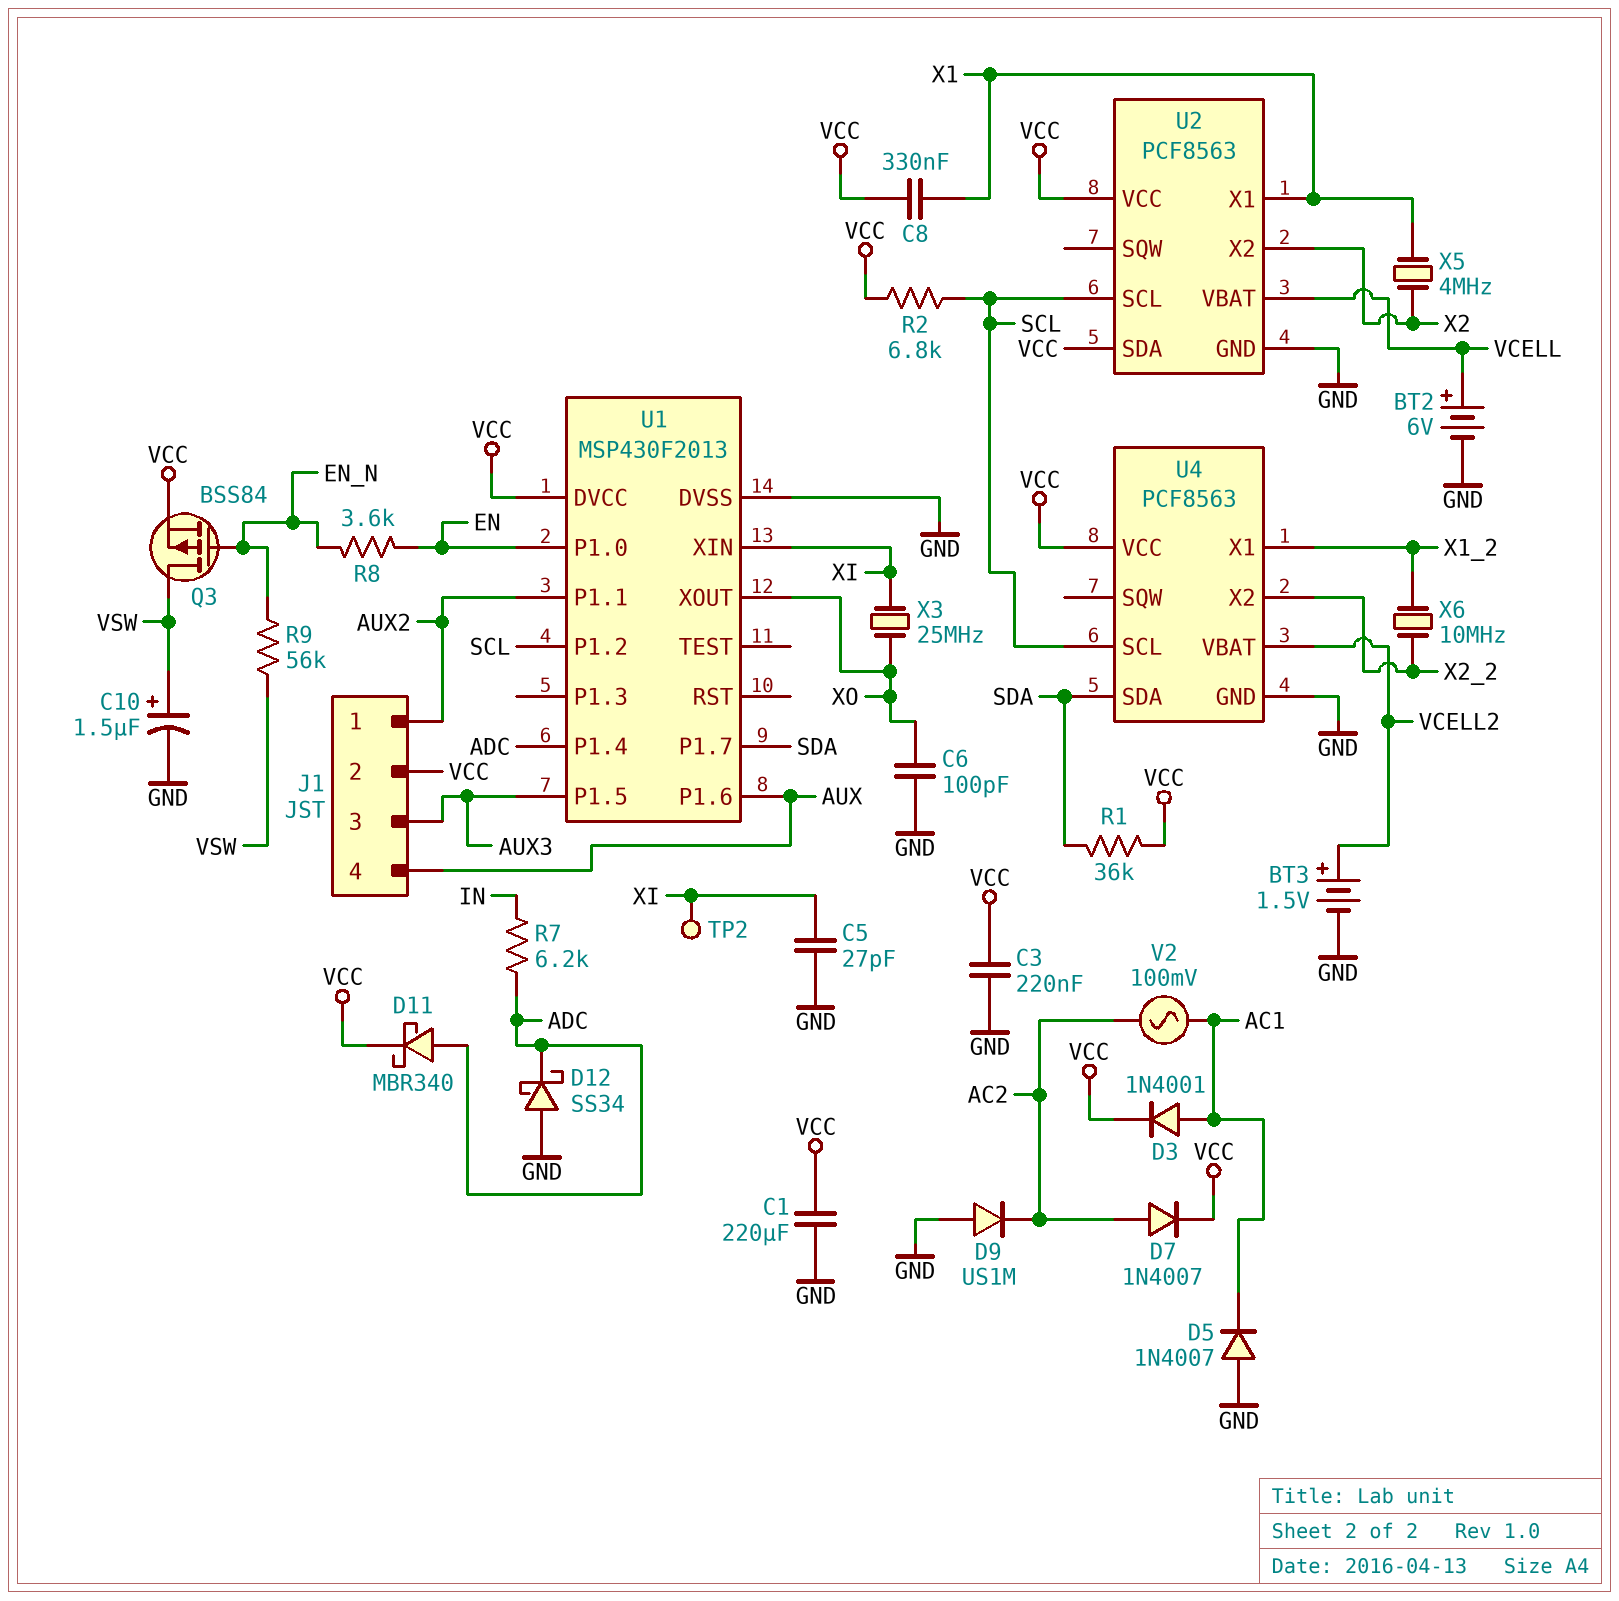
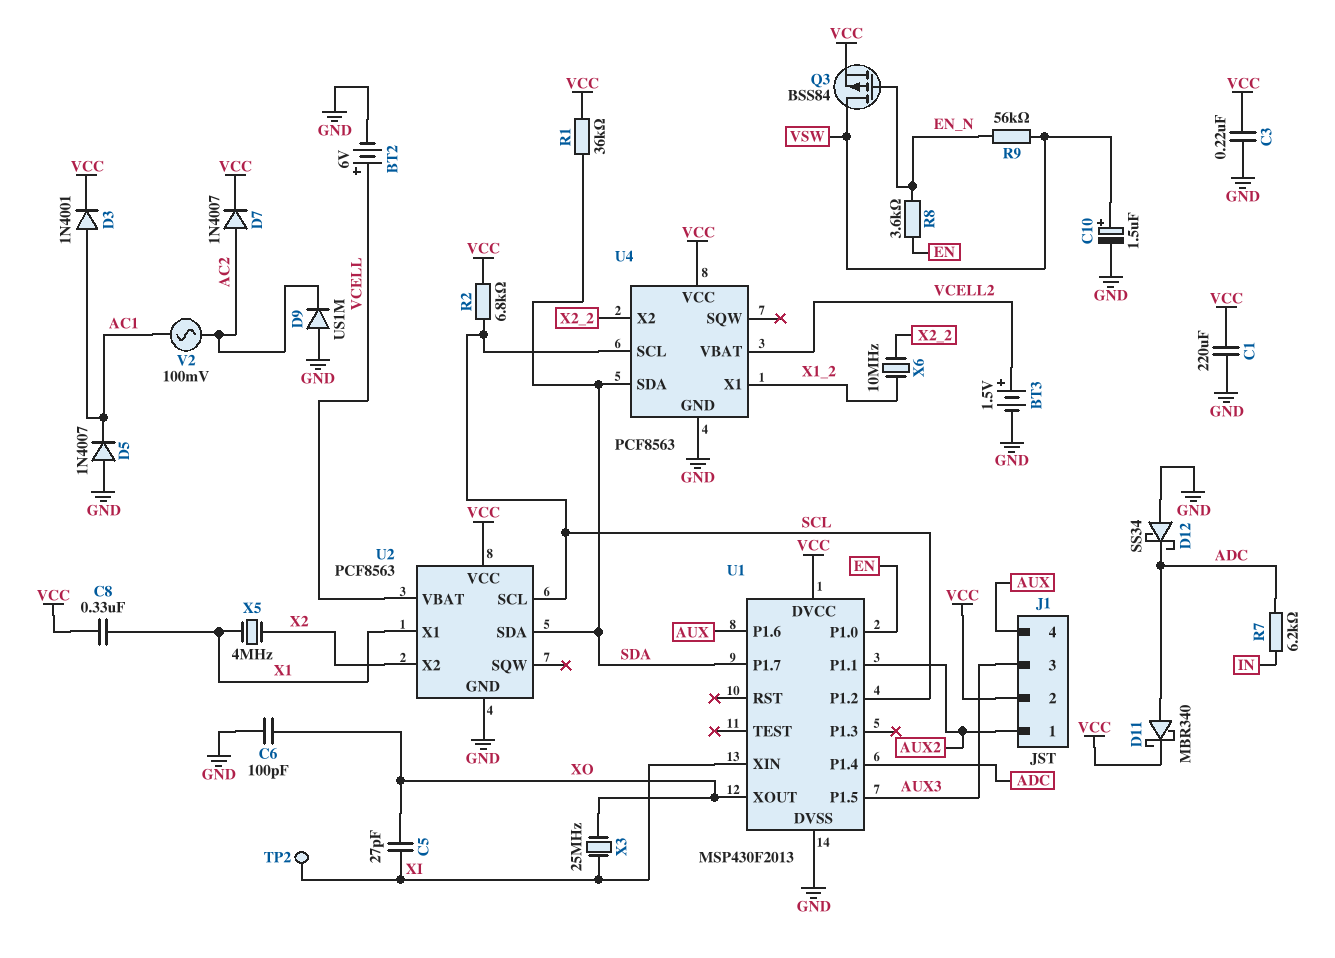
C5: 27pF (GND, XI) -> 27pF (XI, XO)
U2 pin SDA: VCC -> SDA

